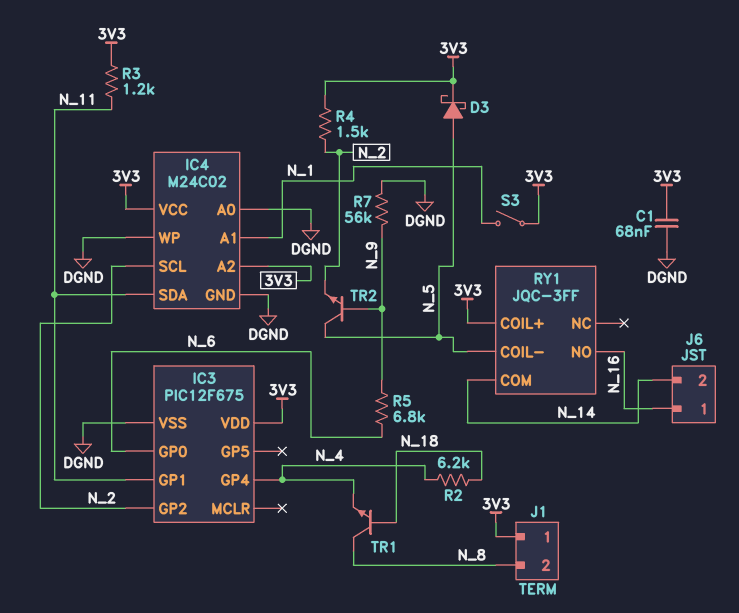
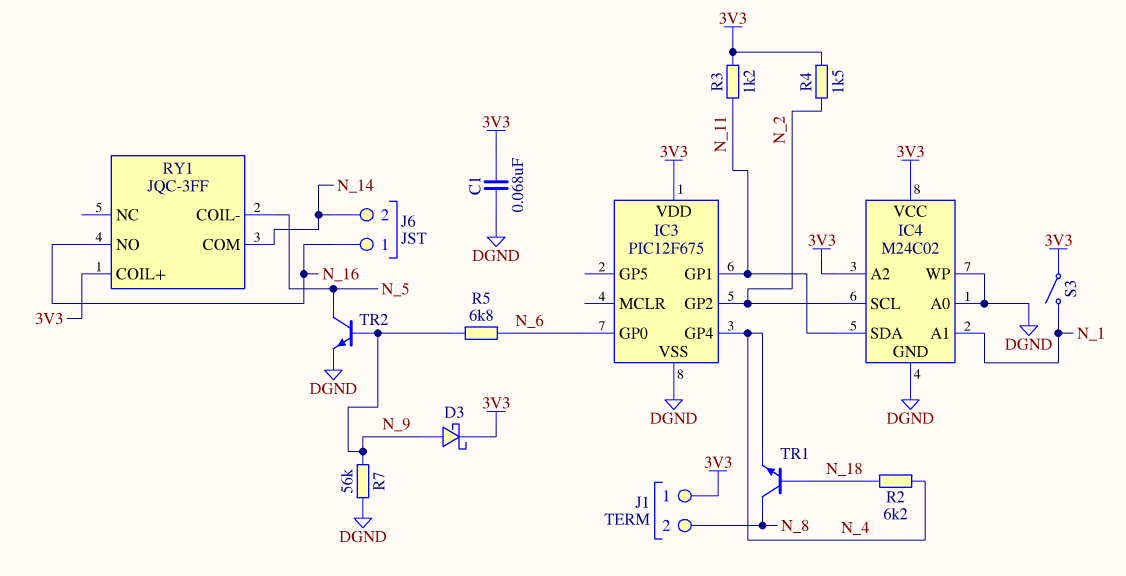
D3: schottky (A N_5, K 3V3) -> schottky (A N_9, K 3V3)
TR2: NPN (B N_9, C N_5, E N_2) -> NPN (B N_9, C N_5, E DGND)

